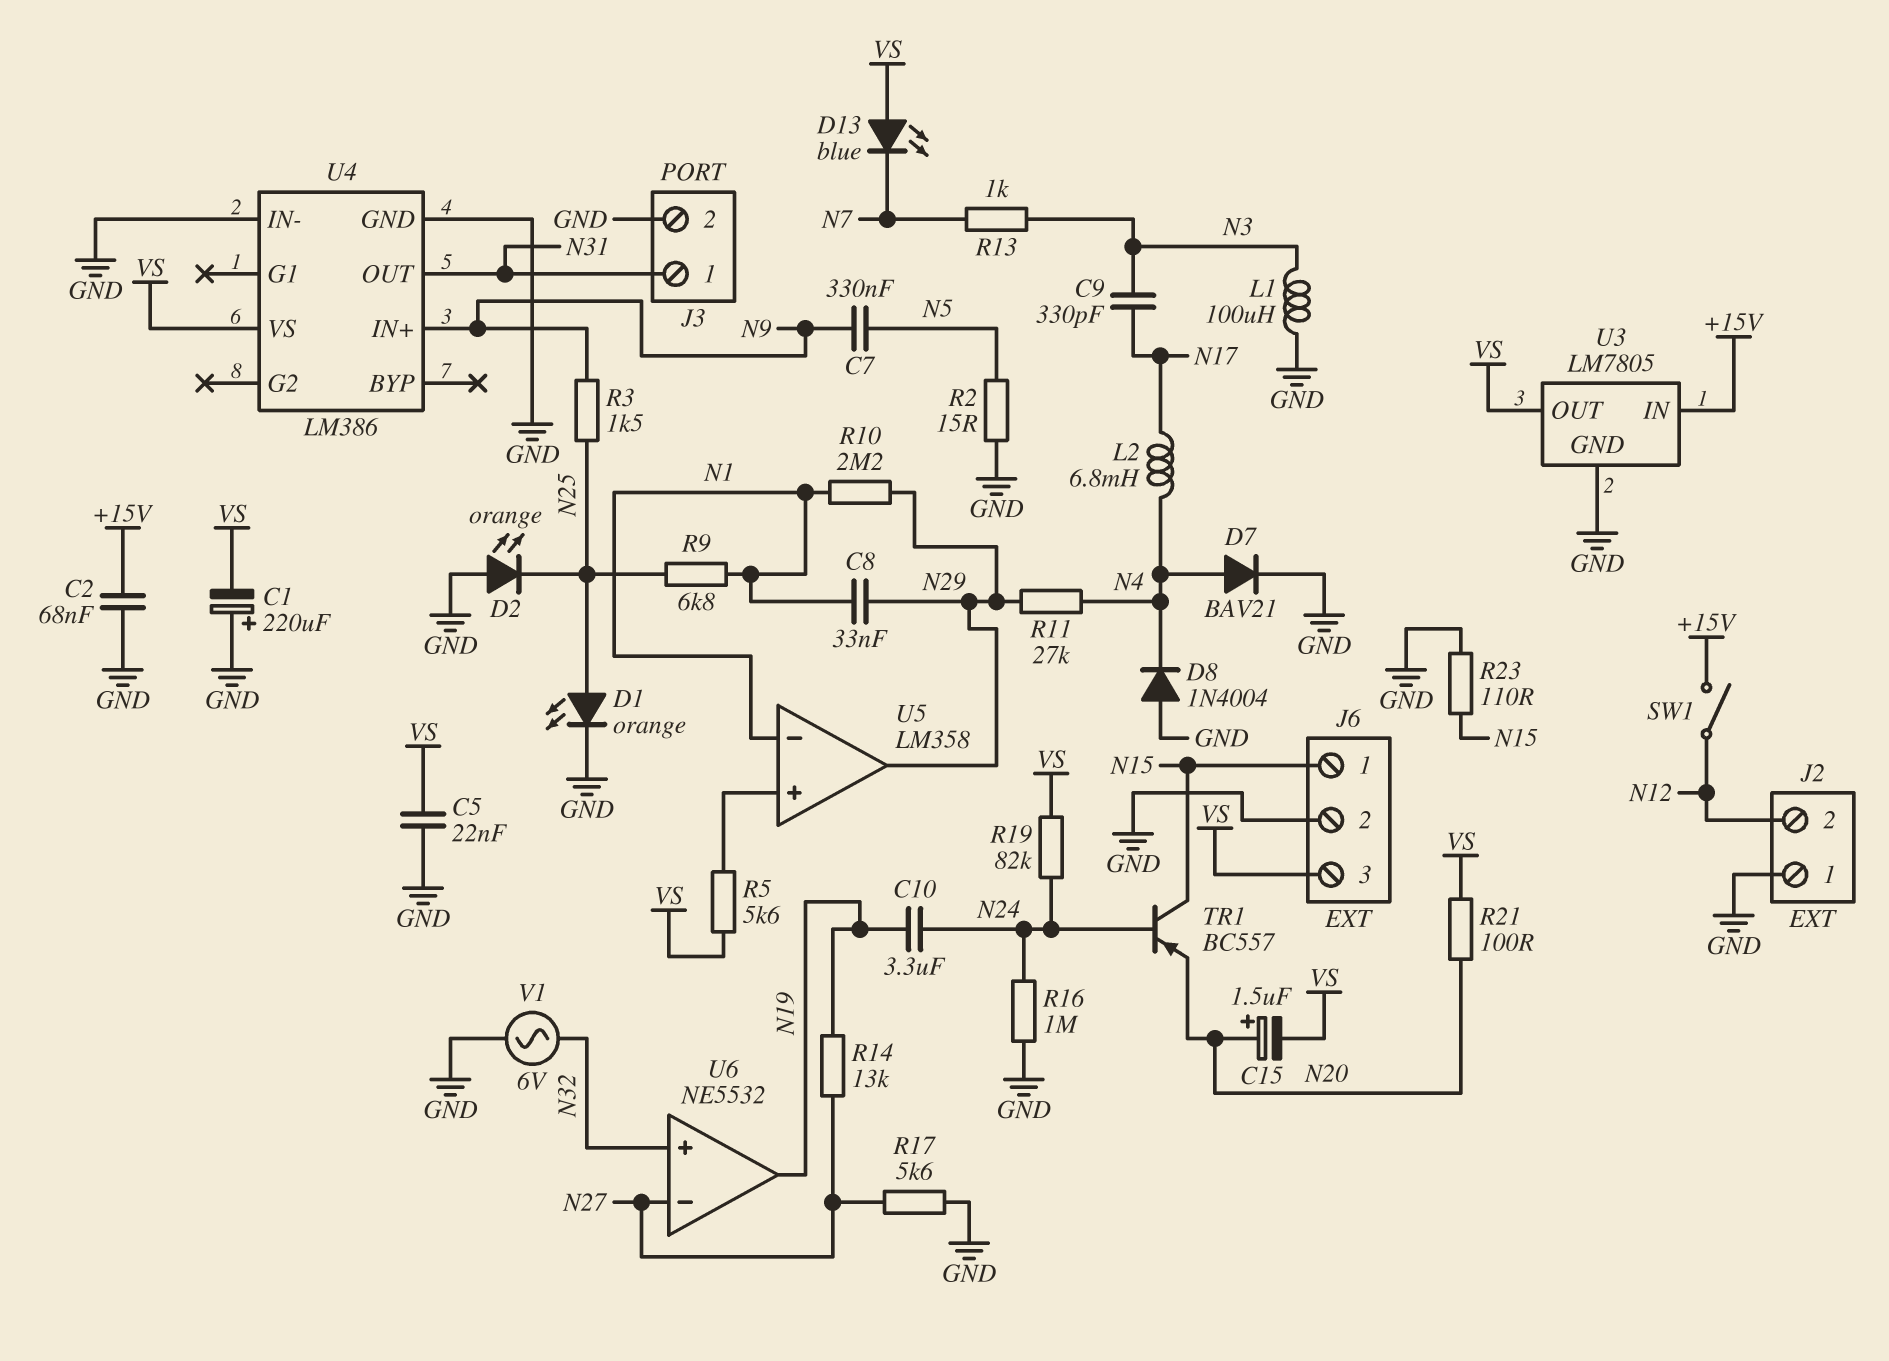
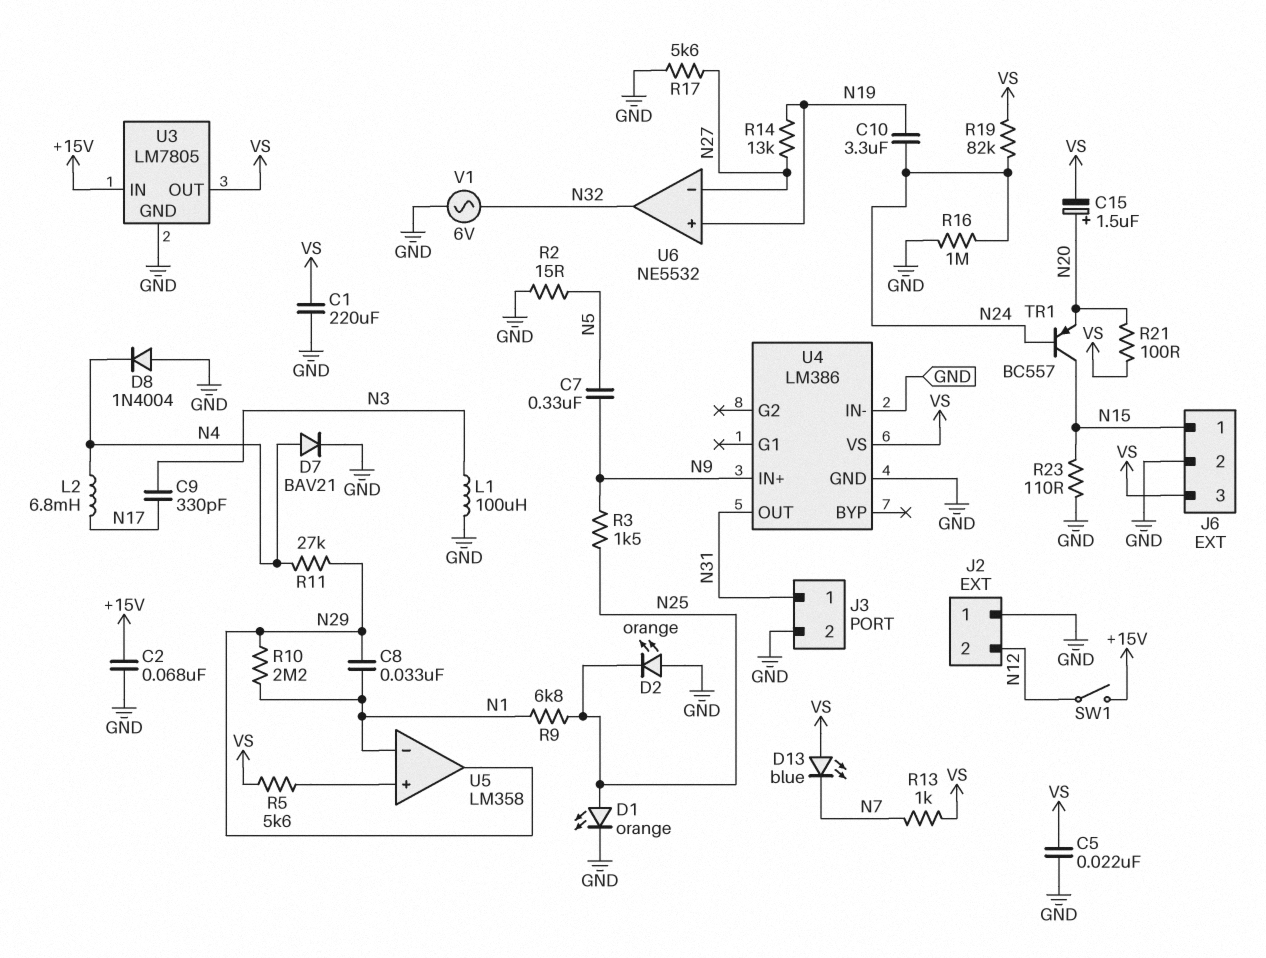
C1: 220uF (plus GND, minus VS) -> 220uF (GND, VS)
R13: 1k (N3, N7) -> 1k (N7, VS)
U6 pin in+: N32 -> N19
U6 pin out: N19 -> N32

